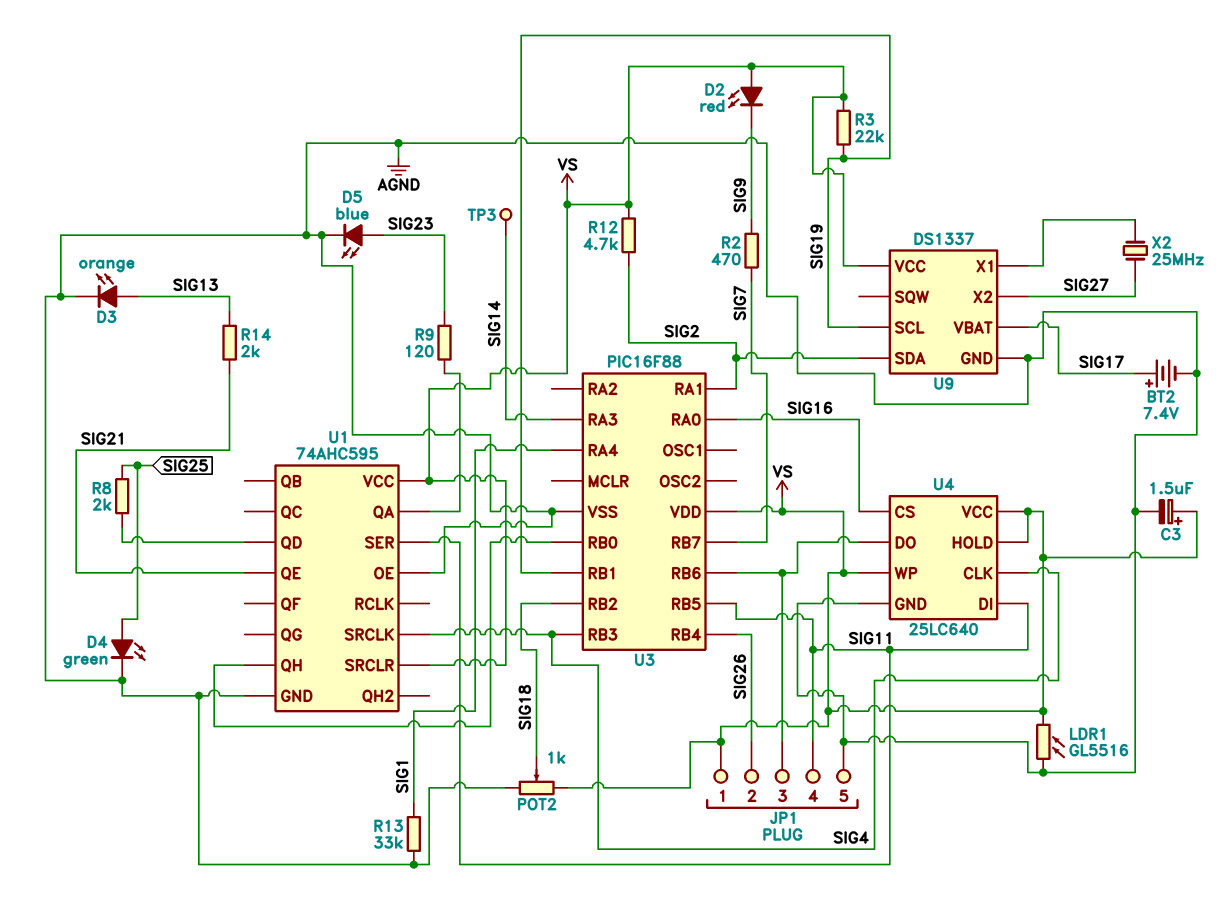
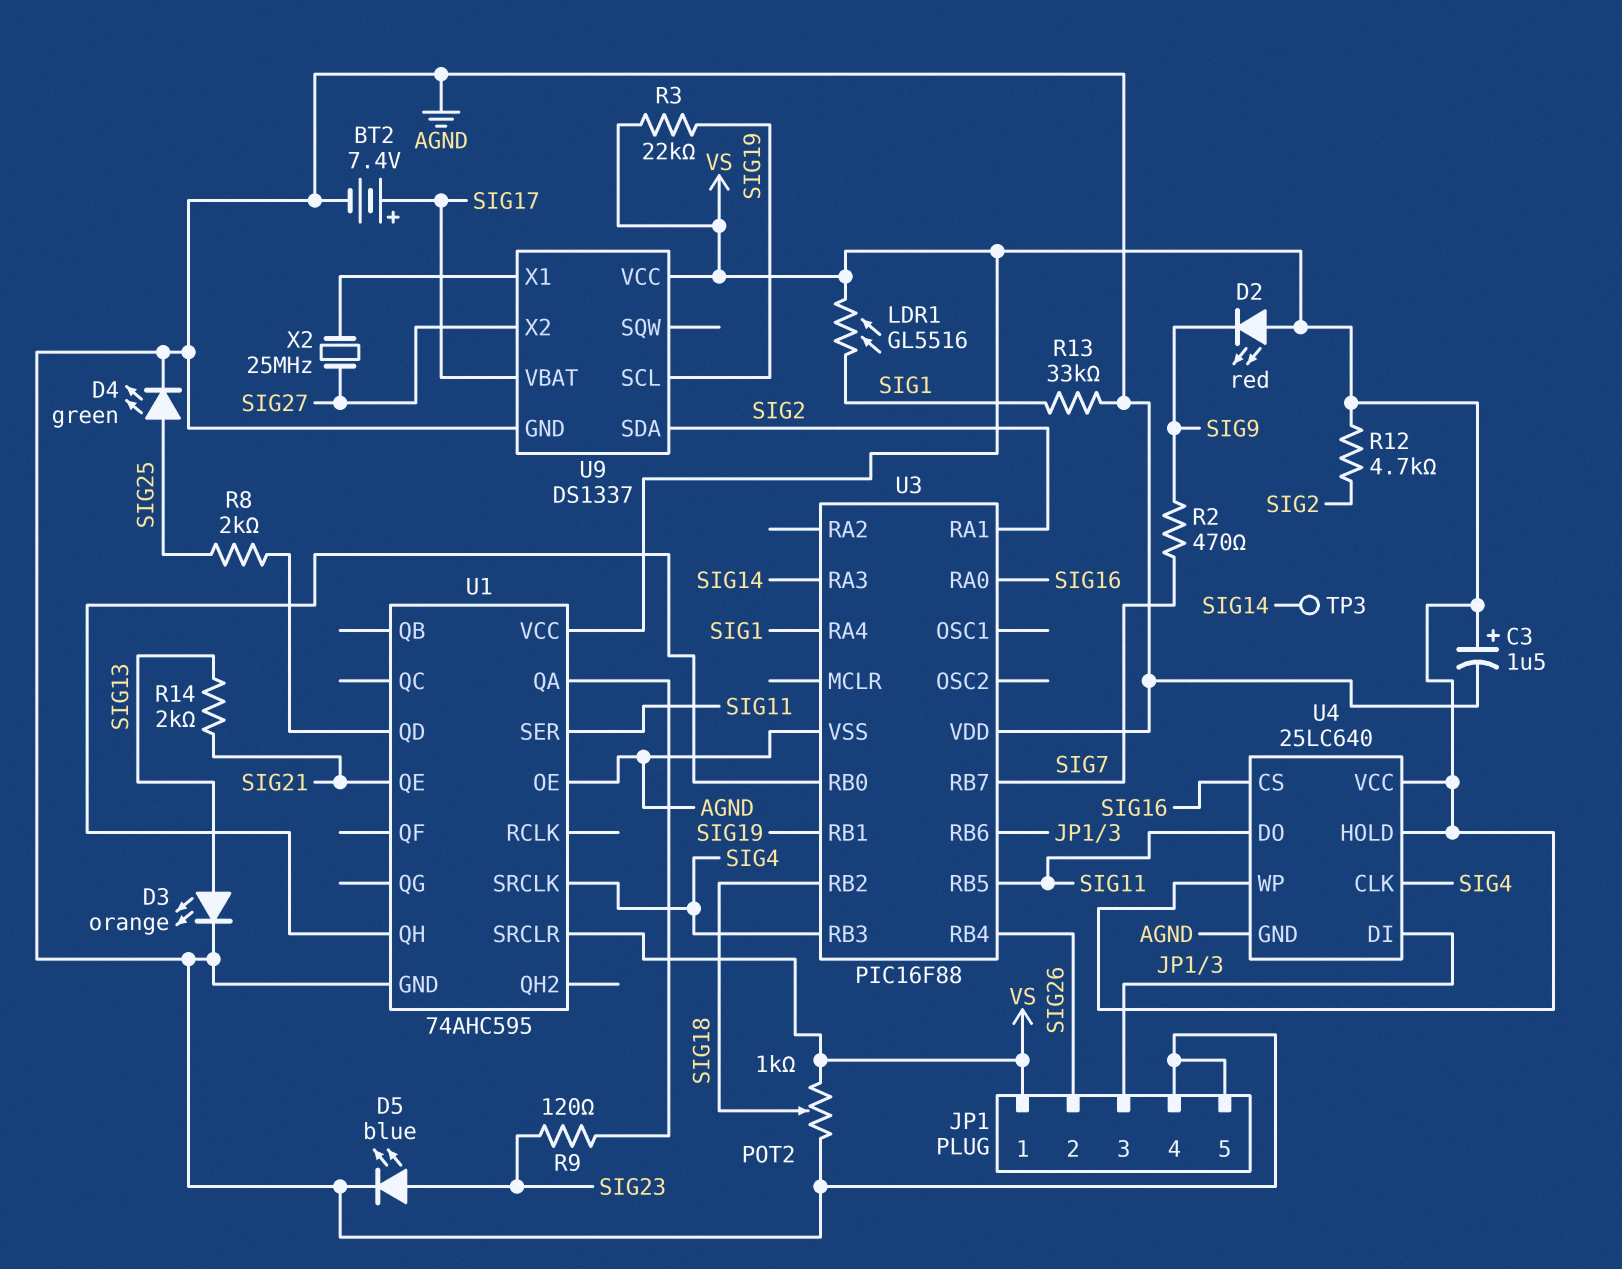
JP1 pin 4: SIG11 -> AGND
LDR1: GL5516 (AGND, VS) -> GL5516 (SIG1, VS)
U3 pin VDD: VS -> AGND
U4 pin DI: SIG11 -> JP1/3
U4 pin DO: JP1/3 -> SIG11

